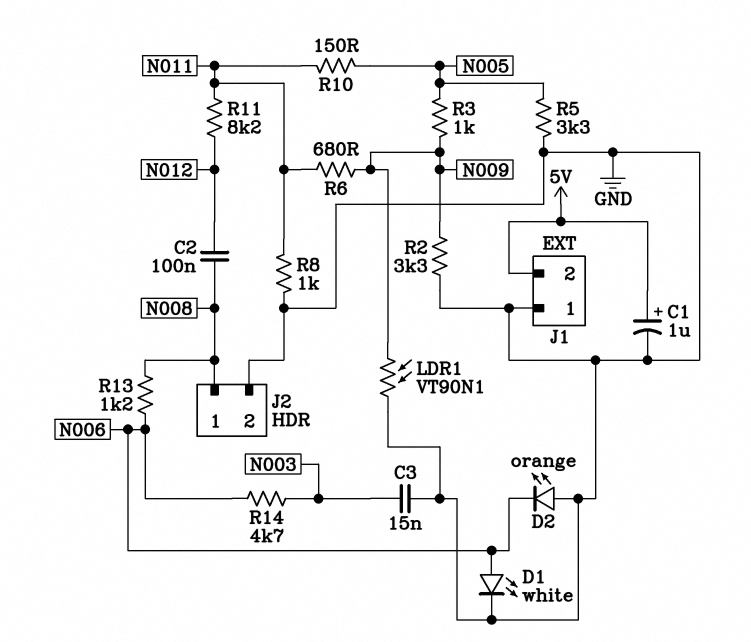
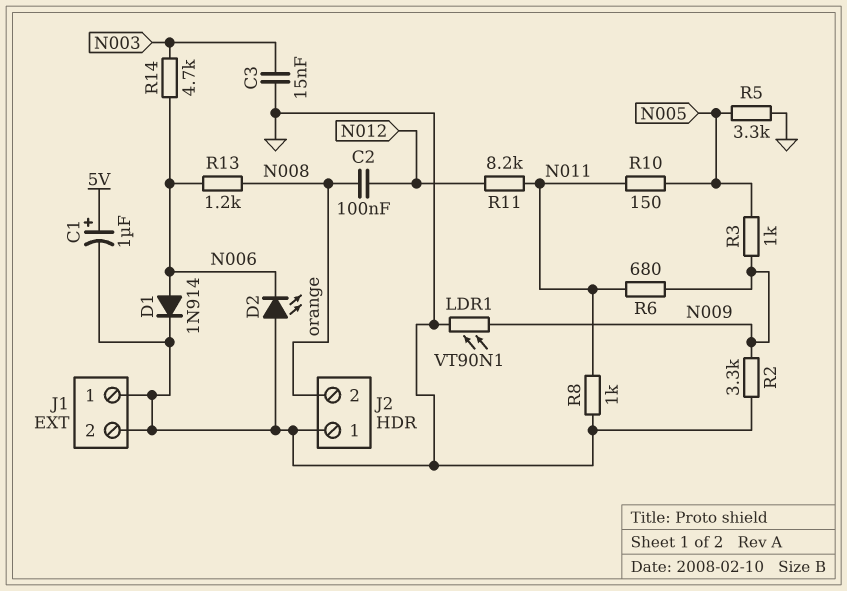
D1: LED white (A N006, K GND) -> diode 1N914 (A N006, K GND)
J1 pin 2: 5V -> GND
J2 pin 1: N008 -> GND
J2 pin 2: GND -> N008

